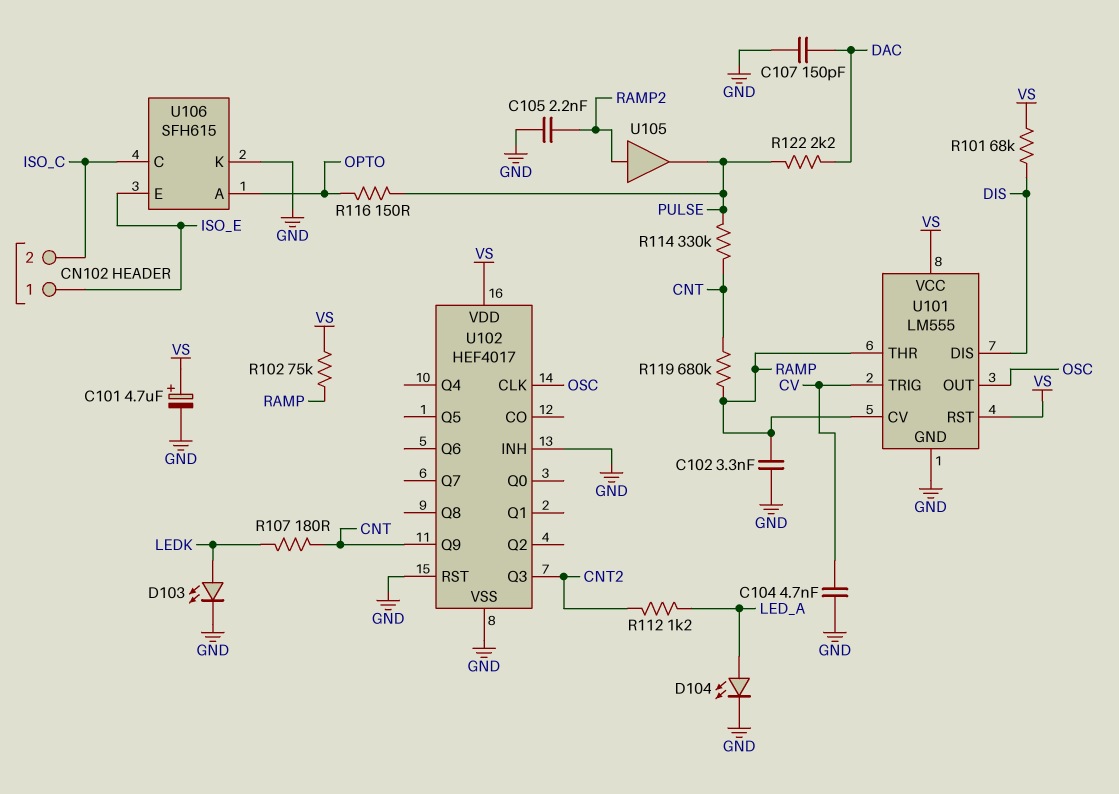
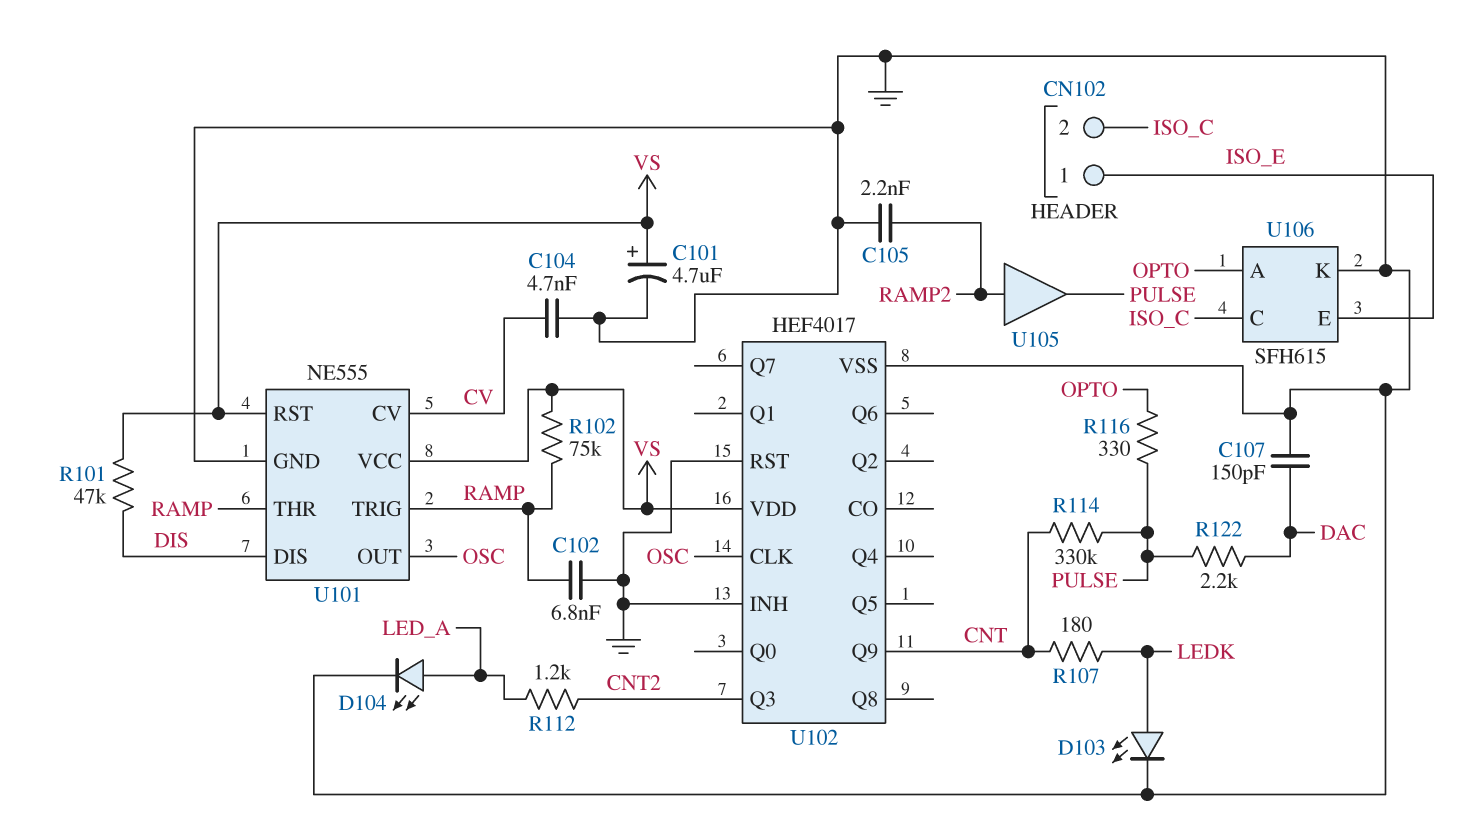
C102: 3.3nF (GND, RAMP) -> 6.8nF (GND, RAMP)
R101: 68k (DIS, VS) -> 47k (DIS, VS)
R116: 150 (OPTO, PULSE) -> 330 (OPTO, PULSE)
R119: 680k (CNT, RAMP) -> none
U101: LM555 -> NE555
U101 pin CV: RAMP -> CV
U101 pin TRIG: CV -> RAMP

